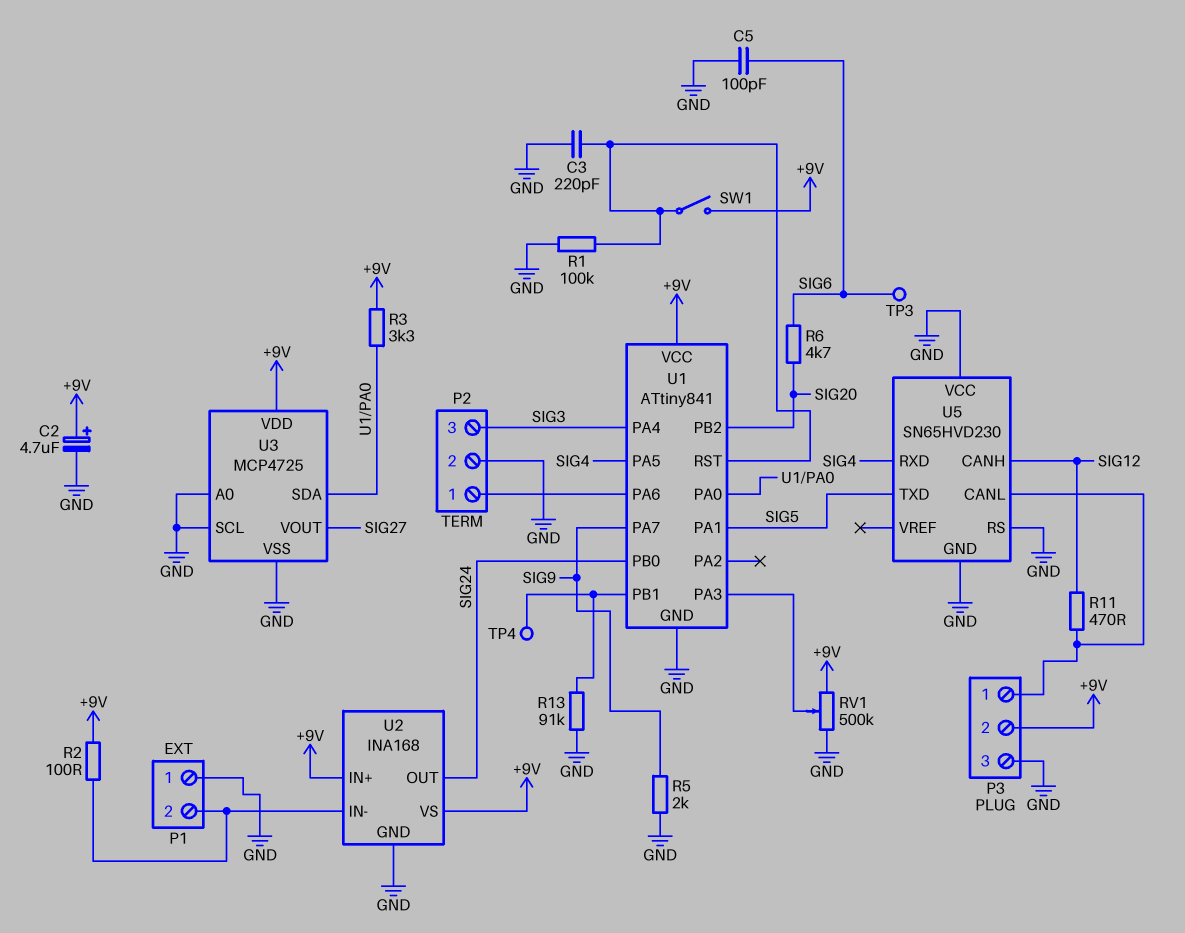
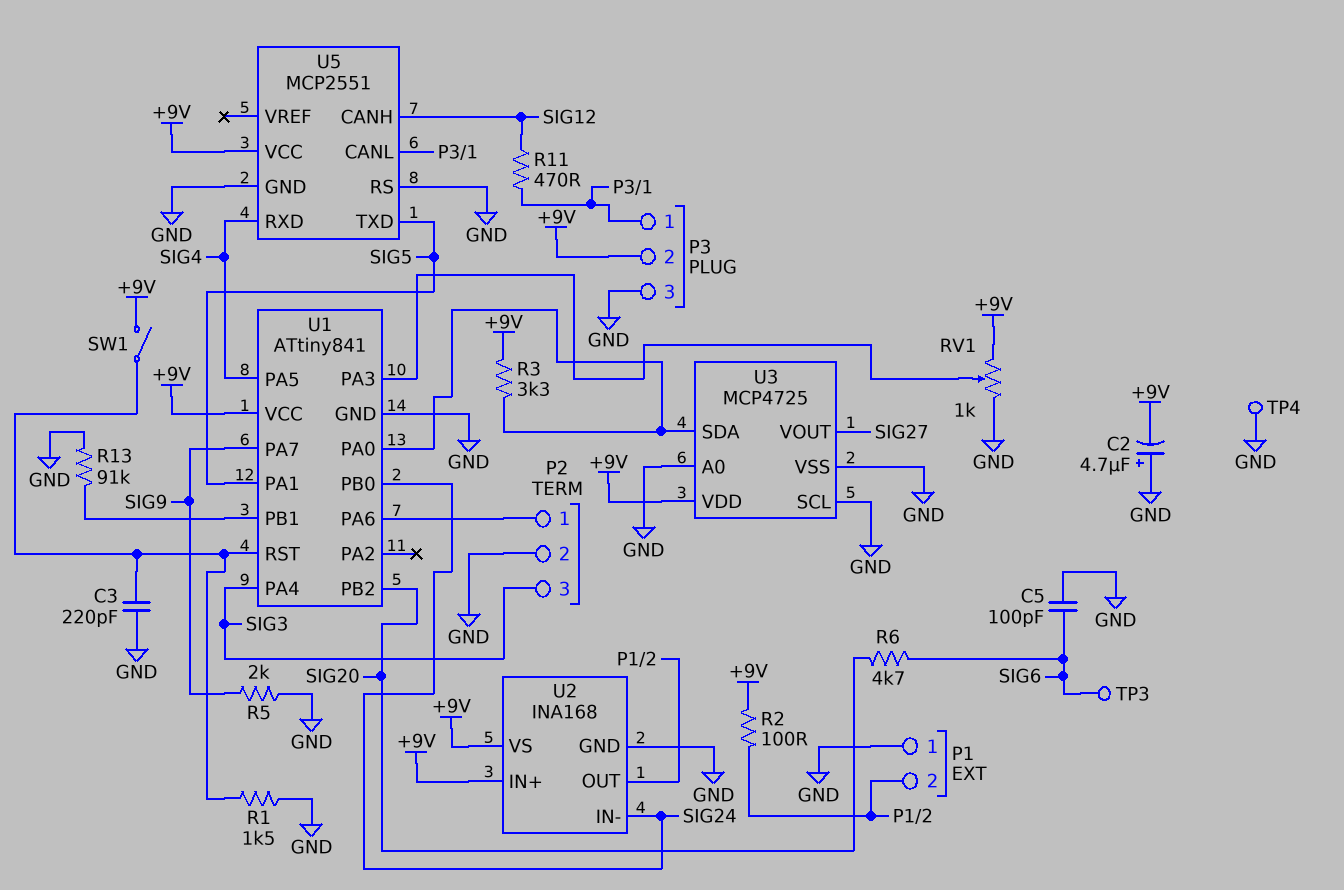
C2: 4.7uF (plus +9V, minus GND) -> 4.7uF (plus GND, minus +9V)
R1: 100k (GND, U1/RST) -> 1.5k (GND, U1/RST)
RV1: 500k (+9V, GND, wiper U1/PA3) -> 1k (+9V, GND, wiper U1/PA3)
TP4: test point (U1/PB1) -> test point (GND)
U2 pin IN-: P1/2 -> SIG24
U2 pin OUT: SIG24 -> P1/2
U5: SN65HVD230 -> MCP2551
U5 pin VCC: GND -> +9V

